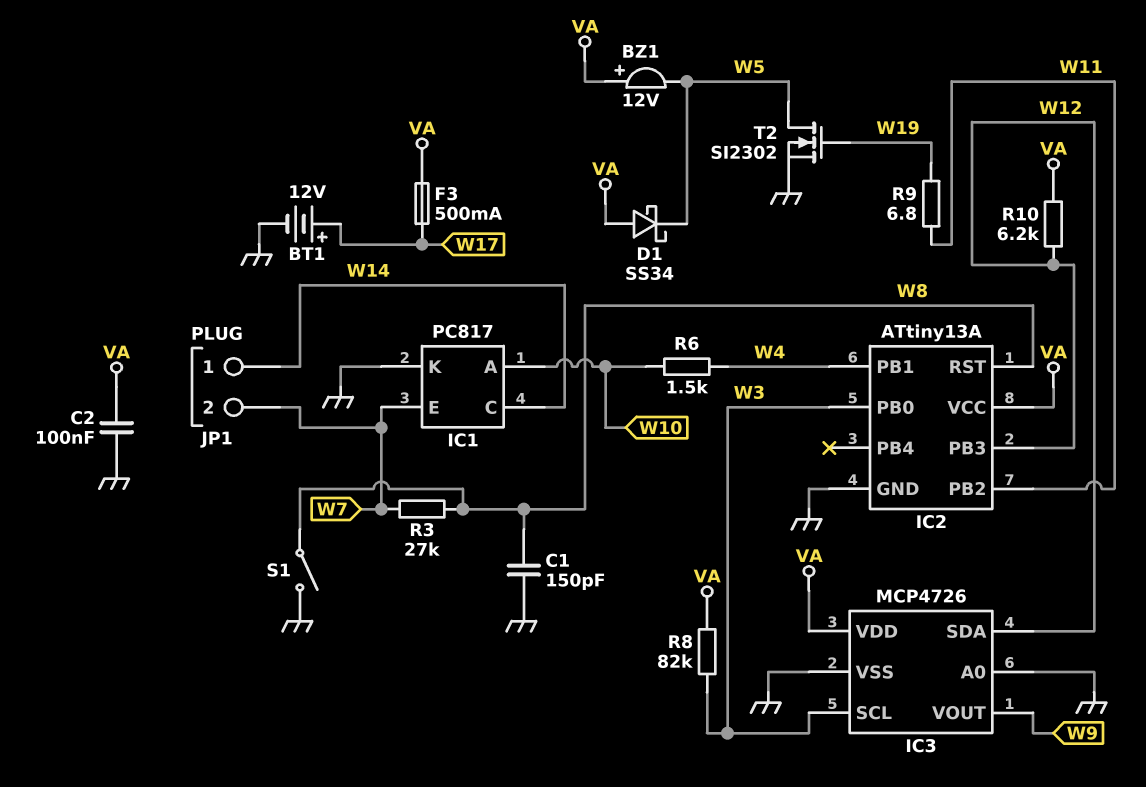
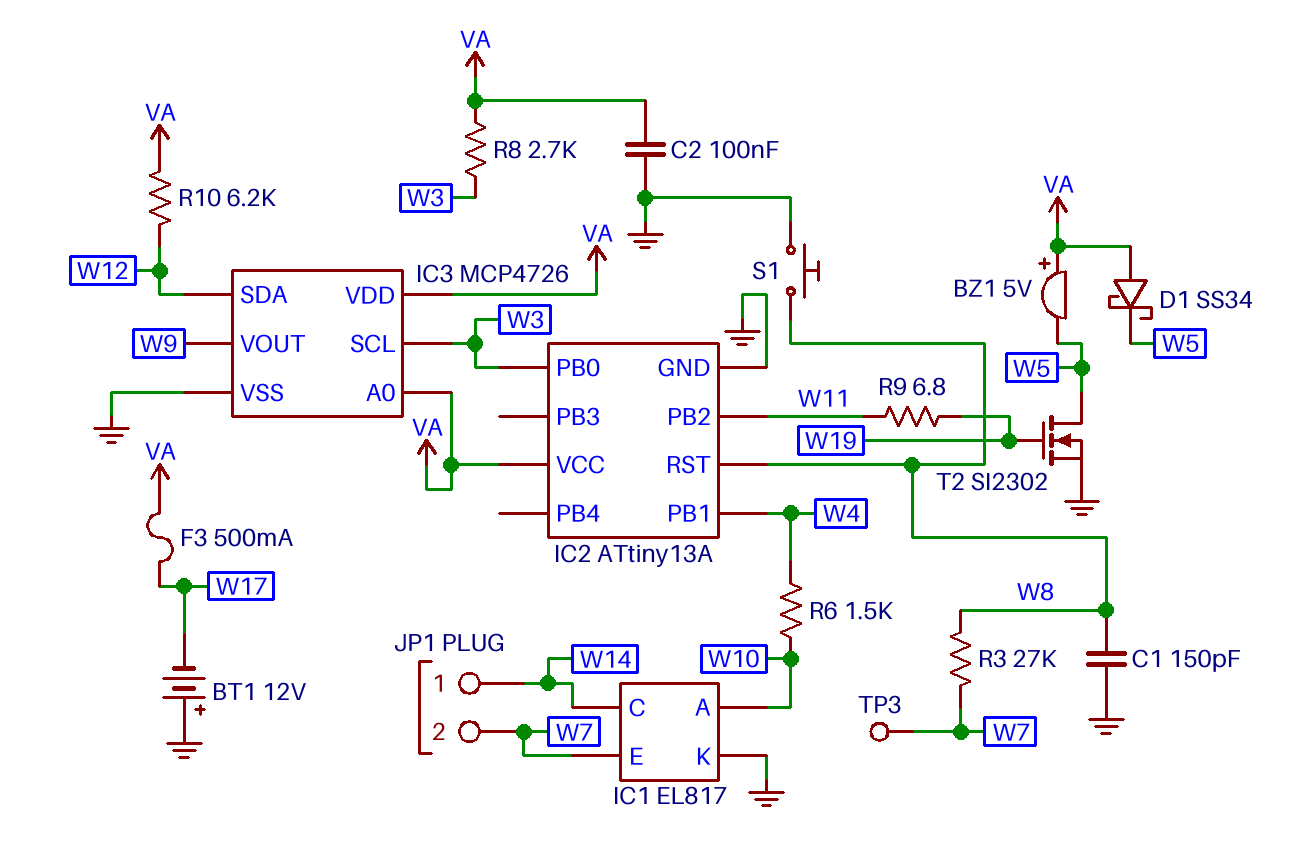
BT1: 12V (plus W17, minus GND) -> 12V (plus GND, minus W17)
BZ1: buzzer 12V (plus VA, minus W5) -> buzzer 5V (plus VA, minus W5)
IC1: PC817 -> EL817
IC2 pin PB3: W12 -> none
IC3 pin A0: GND -> VA
R8: 82k (VA, W3) -> 2.7k (VA, W3)
S1: switch (GND, W8) -> button (GND, W8)
TP3: none -> test point (W7)

